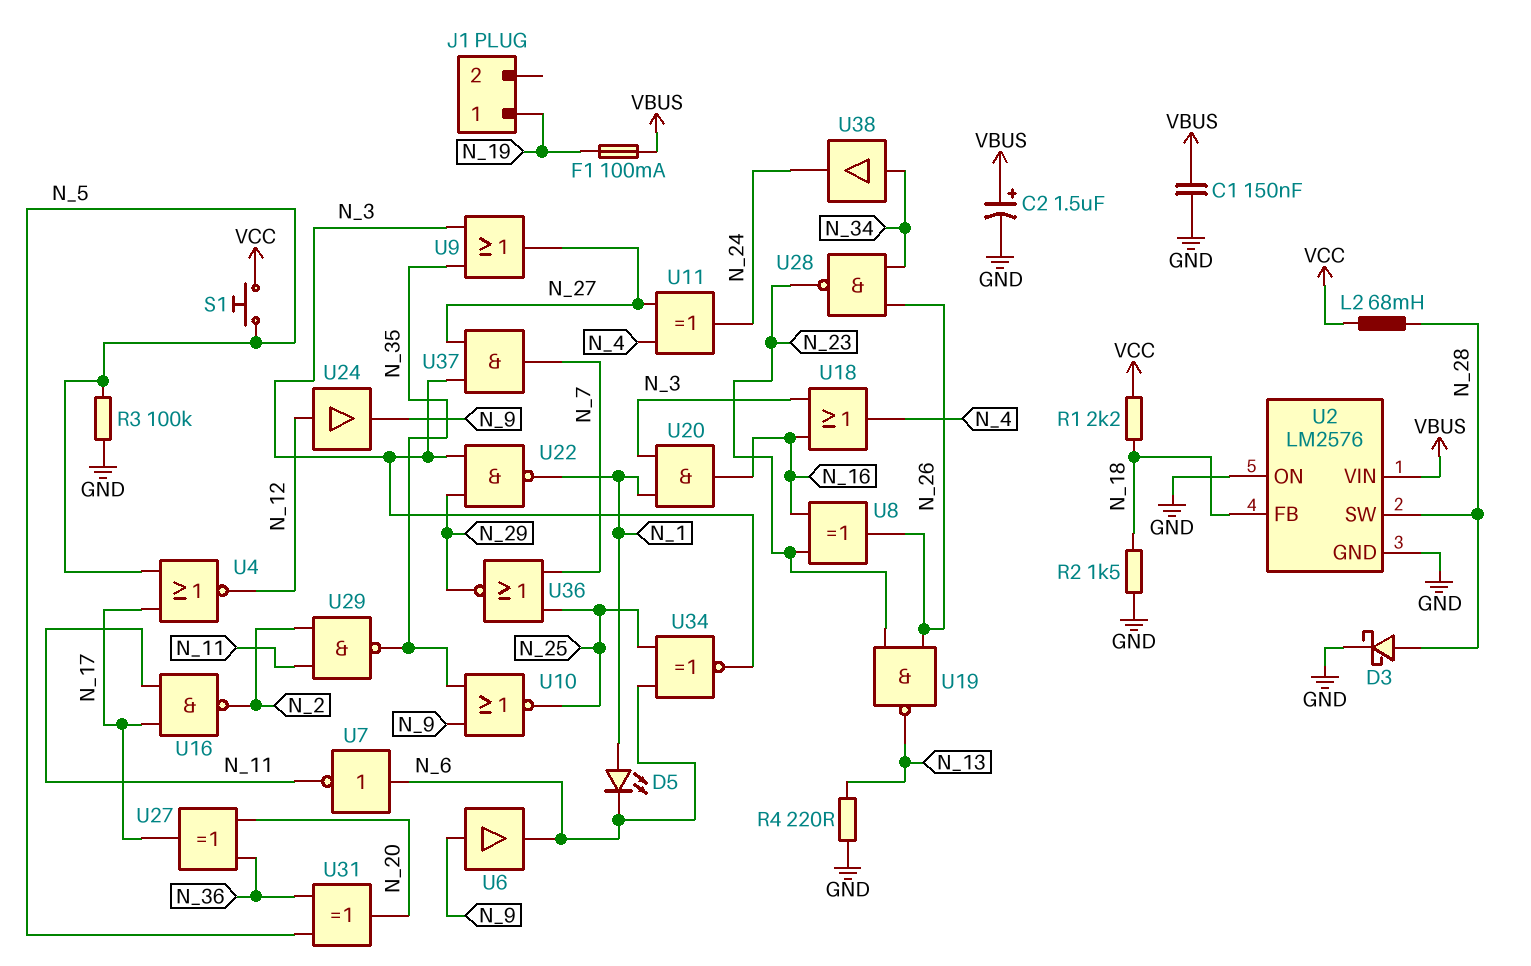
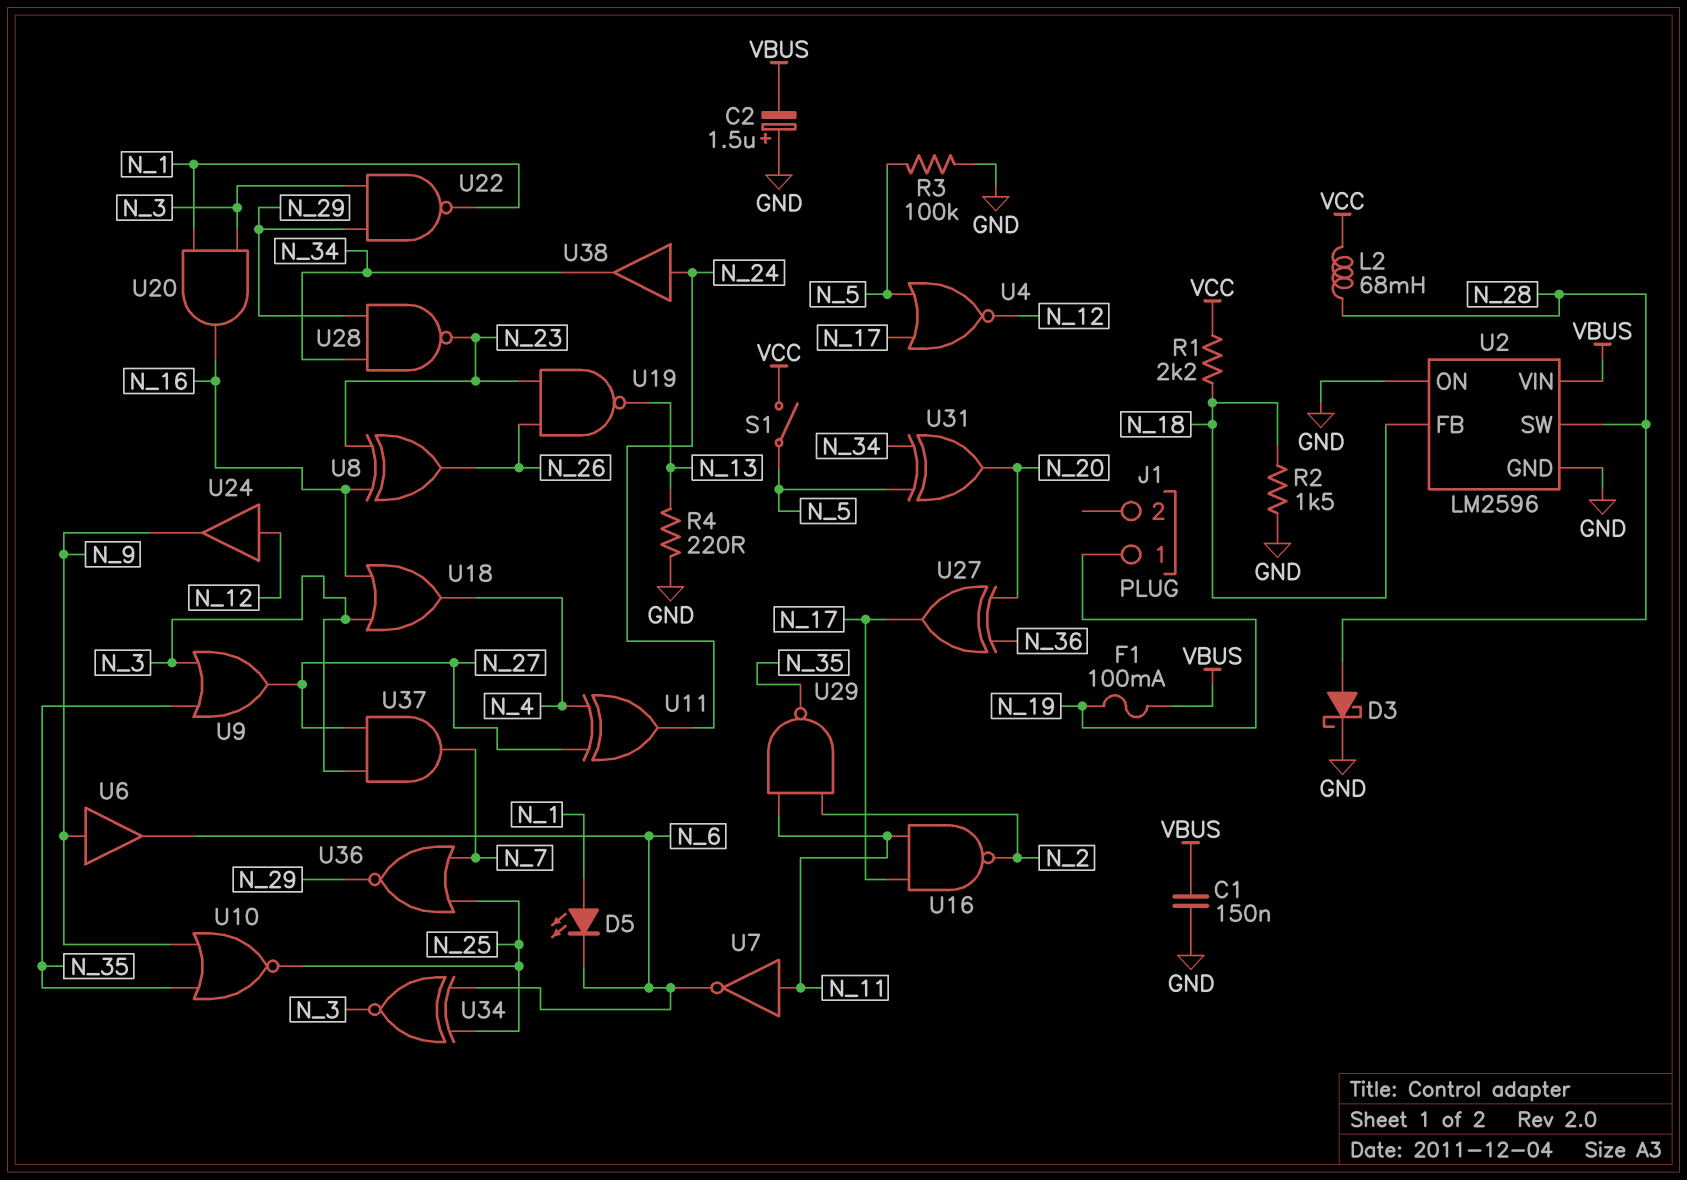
C2: 1.5uF (plus VBUS, minus GND) -> 1.5uF (plus GND, minus VBUS)
S1: button (N_5, VCC) -> switch (N_5, VCC)
U2: LM2576 -> LM2596
U7: NOT (in N_6, out N_11) -> NOT (in N_11, out N_6)
U28: NAND (in N_26, in N_34, out N_23) -> NAND (in N_29, in N_34, out N_23)
U31: XOR (in N_5, in N_36, out N_20) -> XOR (in N_5, in N_34, out N_20)
U38: buffer (in N_34, out N_24) -> buffer (in N_24, out N_34)

